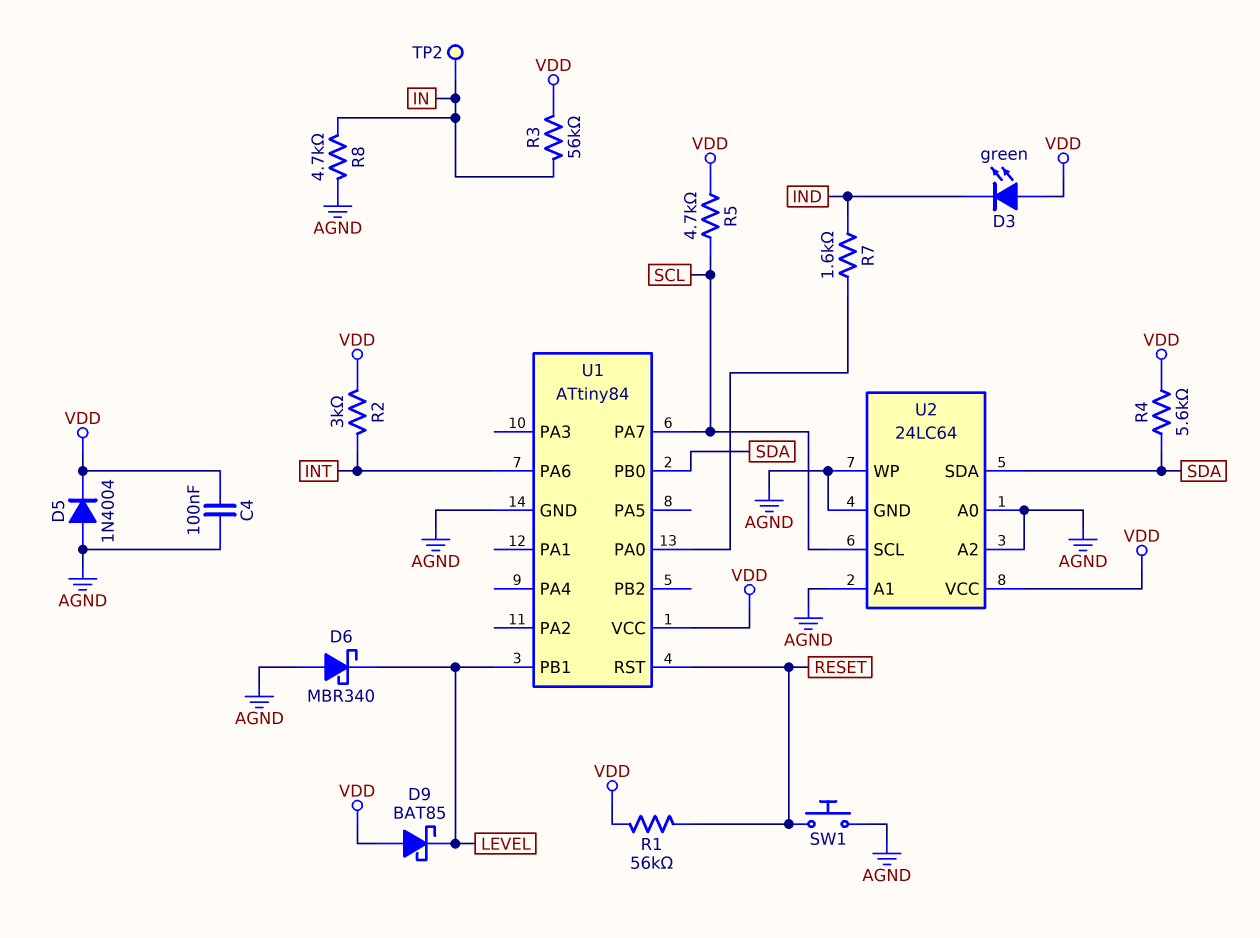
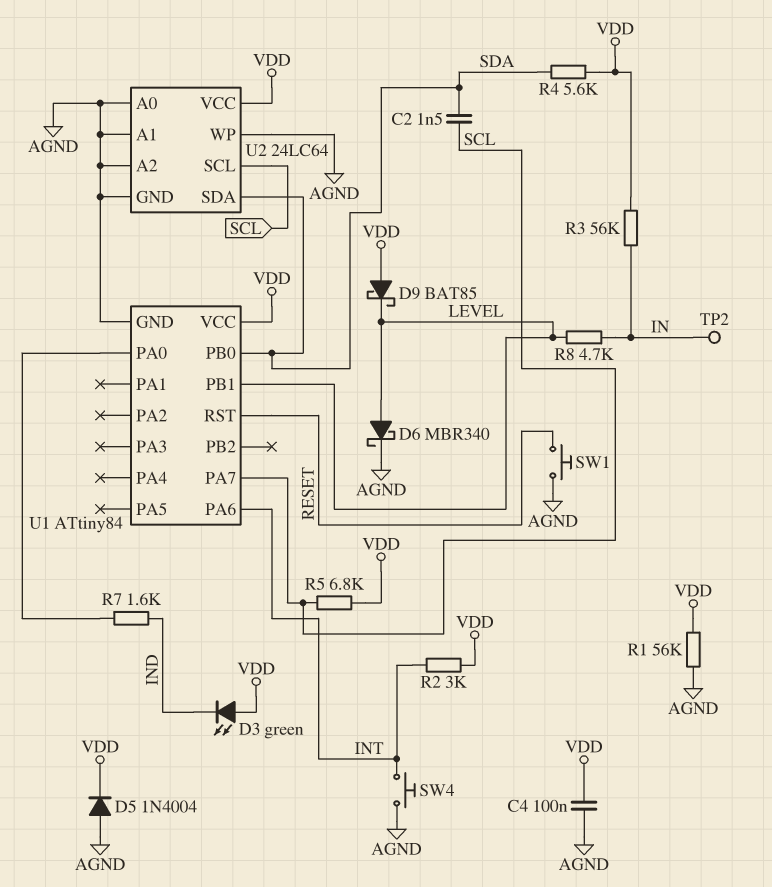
C2: none -> 1.5nF (SCL, SDA)
D6: schottky MBR340 (A AGND, K LEVEL) -> schottky MBR340 (A LEVEL, K AGND)
R1: 56k (RESET, VDD) -> 56k (AGND, VDD)
R5: 4.7k (SCL, VDD) -> 6.8k (SCL, VDD)
R8: 4.7k (AGND, IN) -> 4.7k (IN, LEVEL)
SW4: none -> button (AGND, INT)

